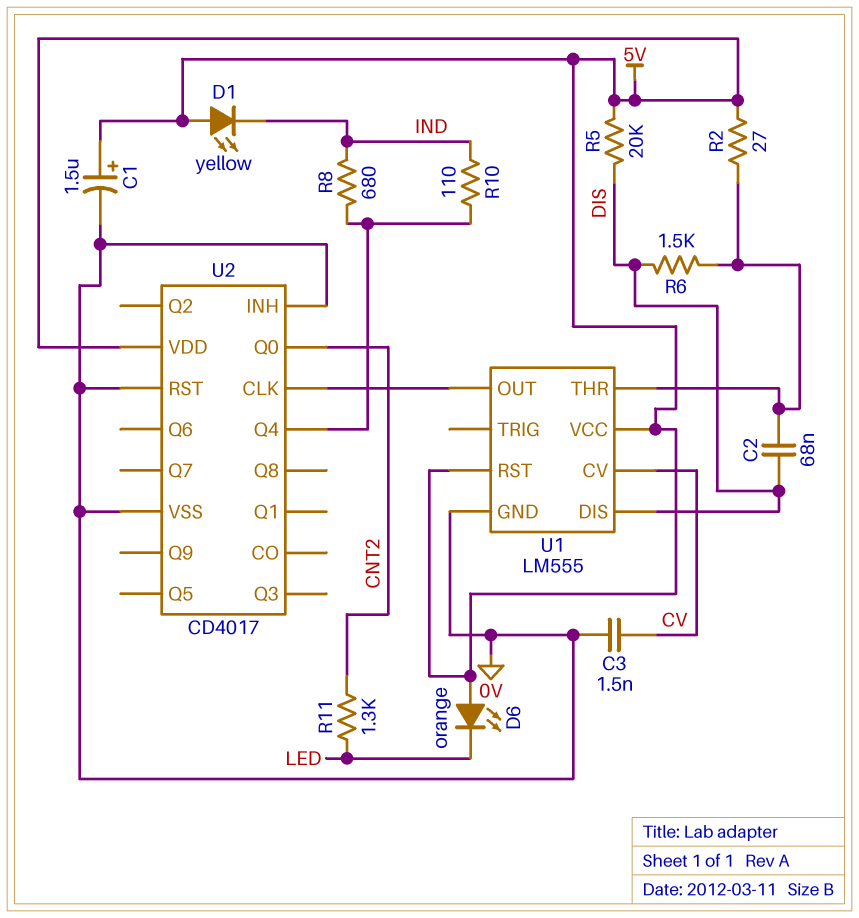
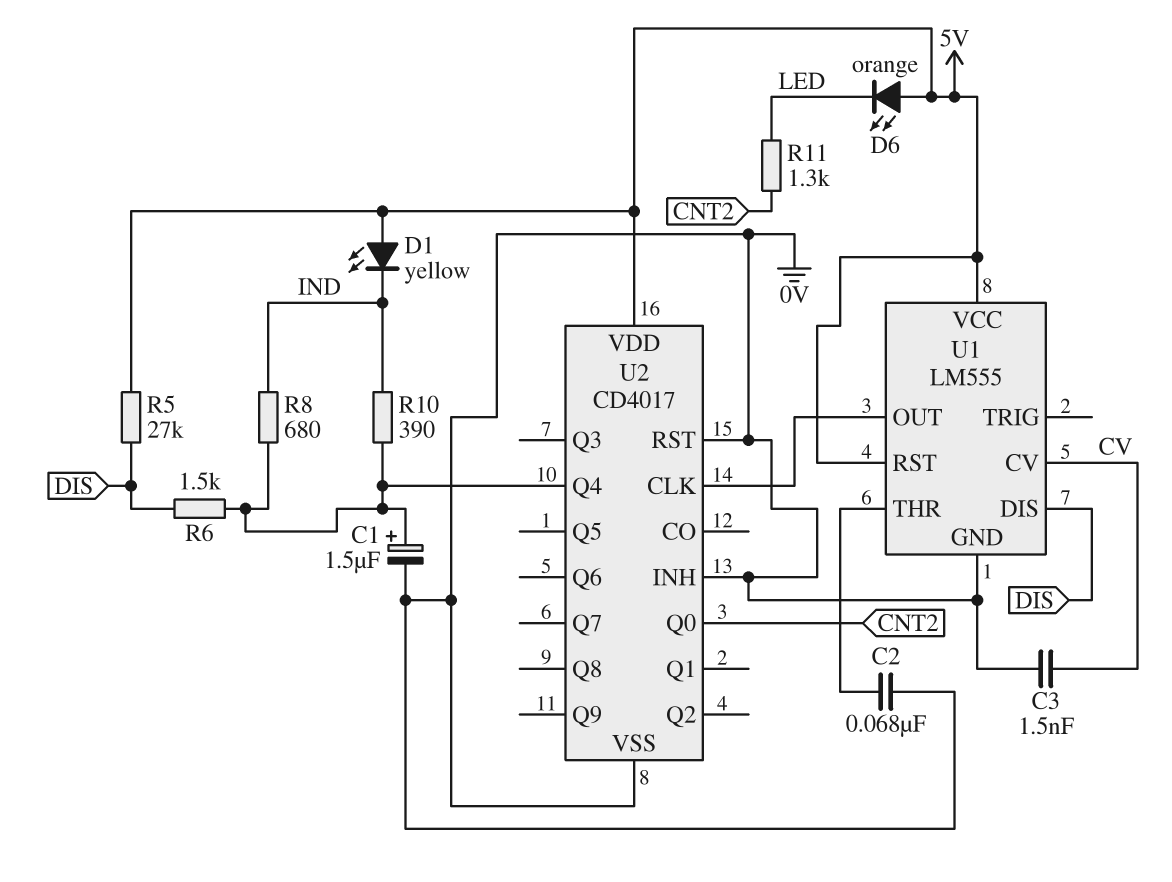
C1: 1.5uF (plus 5V, minus 0V) -> 1.5uF (plus U2/Q4, minus 0V)
C2: 68nF (DIS, U1/THR) -> 68nF (0V, U1/THR)
R2: 27 (5V, U1/THR) -> none
R5: 20k (5V, DIS) -> 27k (5V, DIS)
R6: 1.5k (DIS, U1/THR) -> 1.5k (DIS, U2/Q4)
R10: 110 (IND, U2/Q4) -> 390 (IND, U2/Q4)

